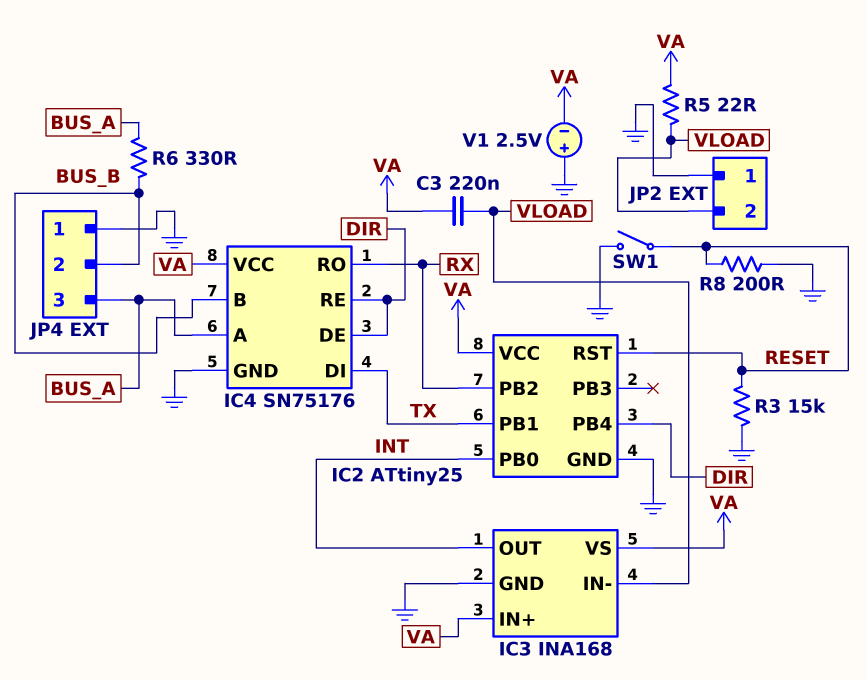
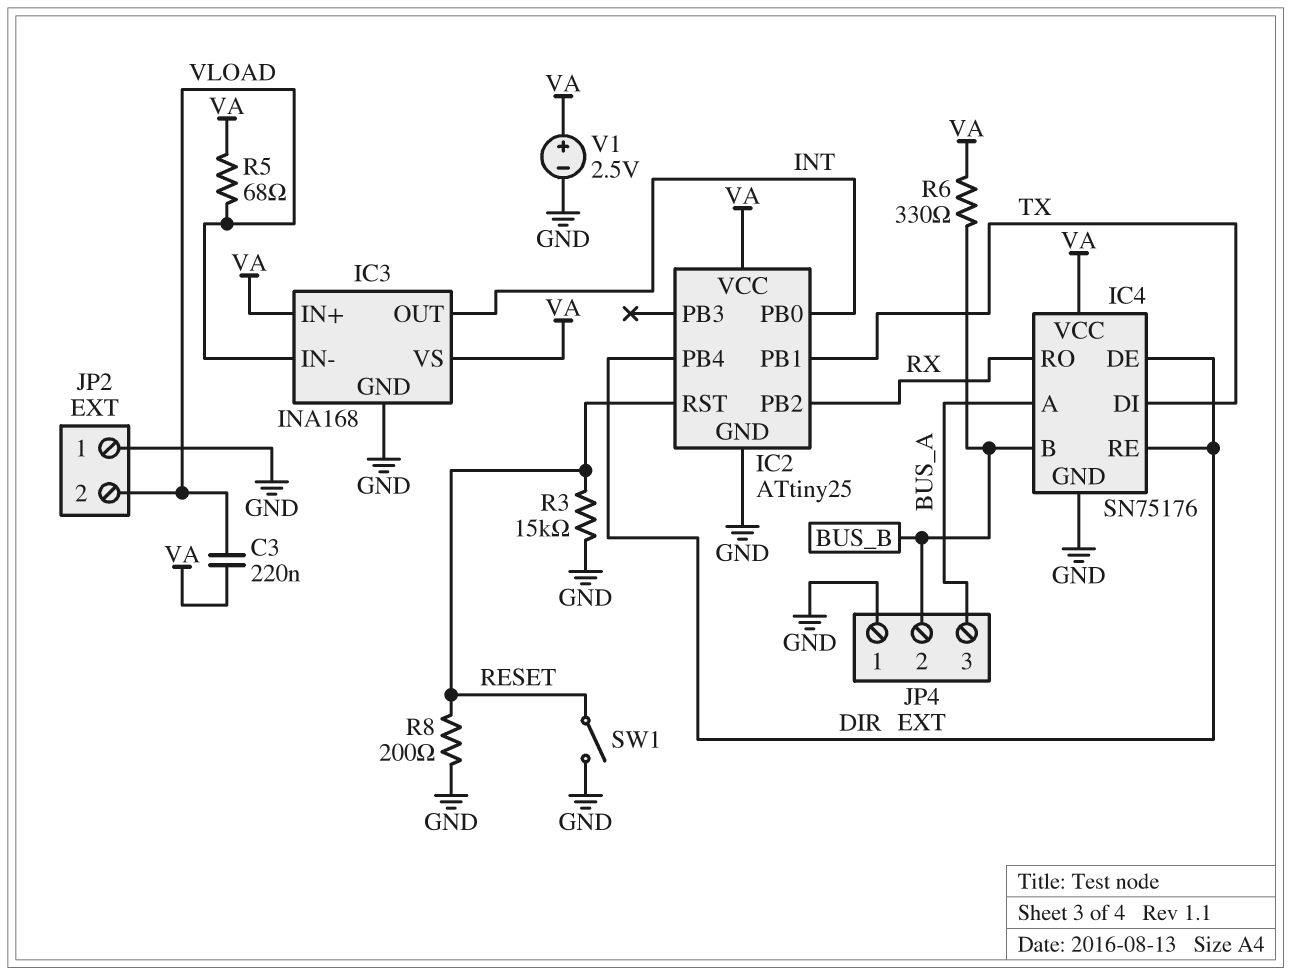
R5: 22 (VA, VLOAD) -> 68 (VA, VLOAD)
R6: 330 (BUS_A, BUS_B) -> 330 (BUS_B, VA)
V1: 2.5V (plus GND, minus VA) -> 2.5V (plus VA, minus GND)

